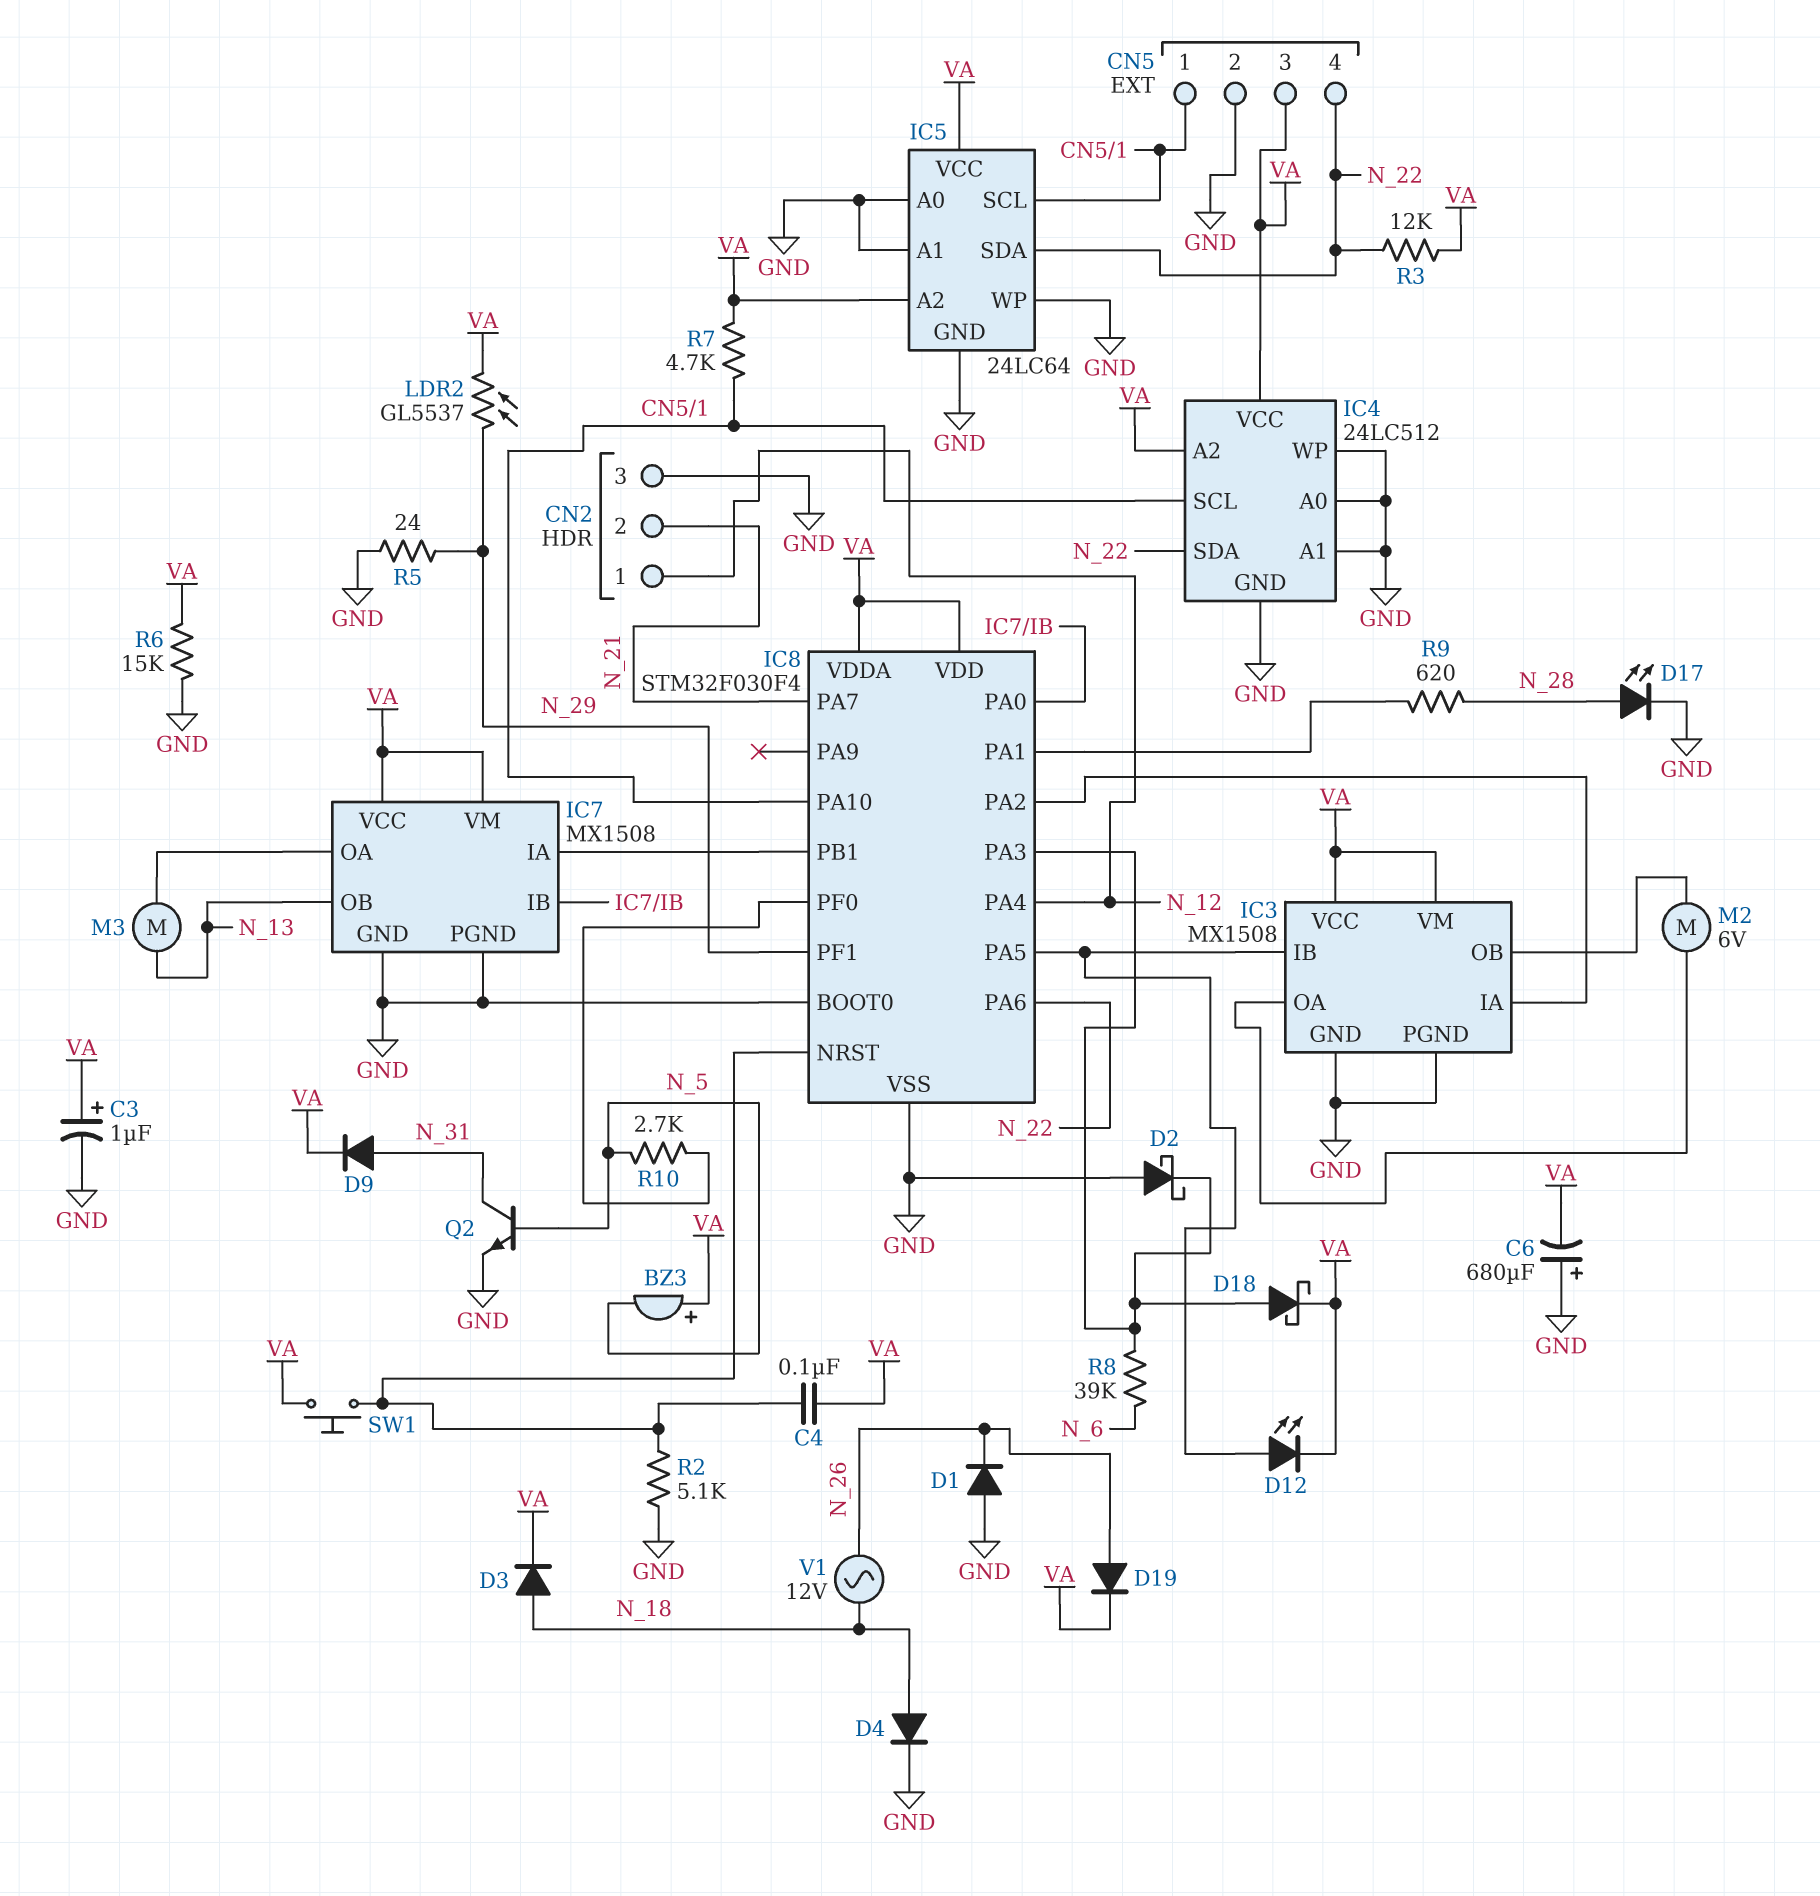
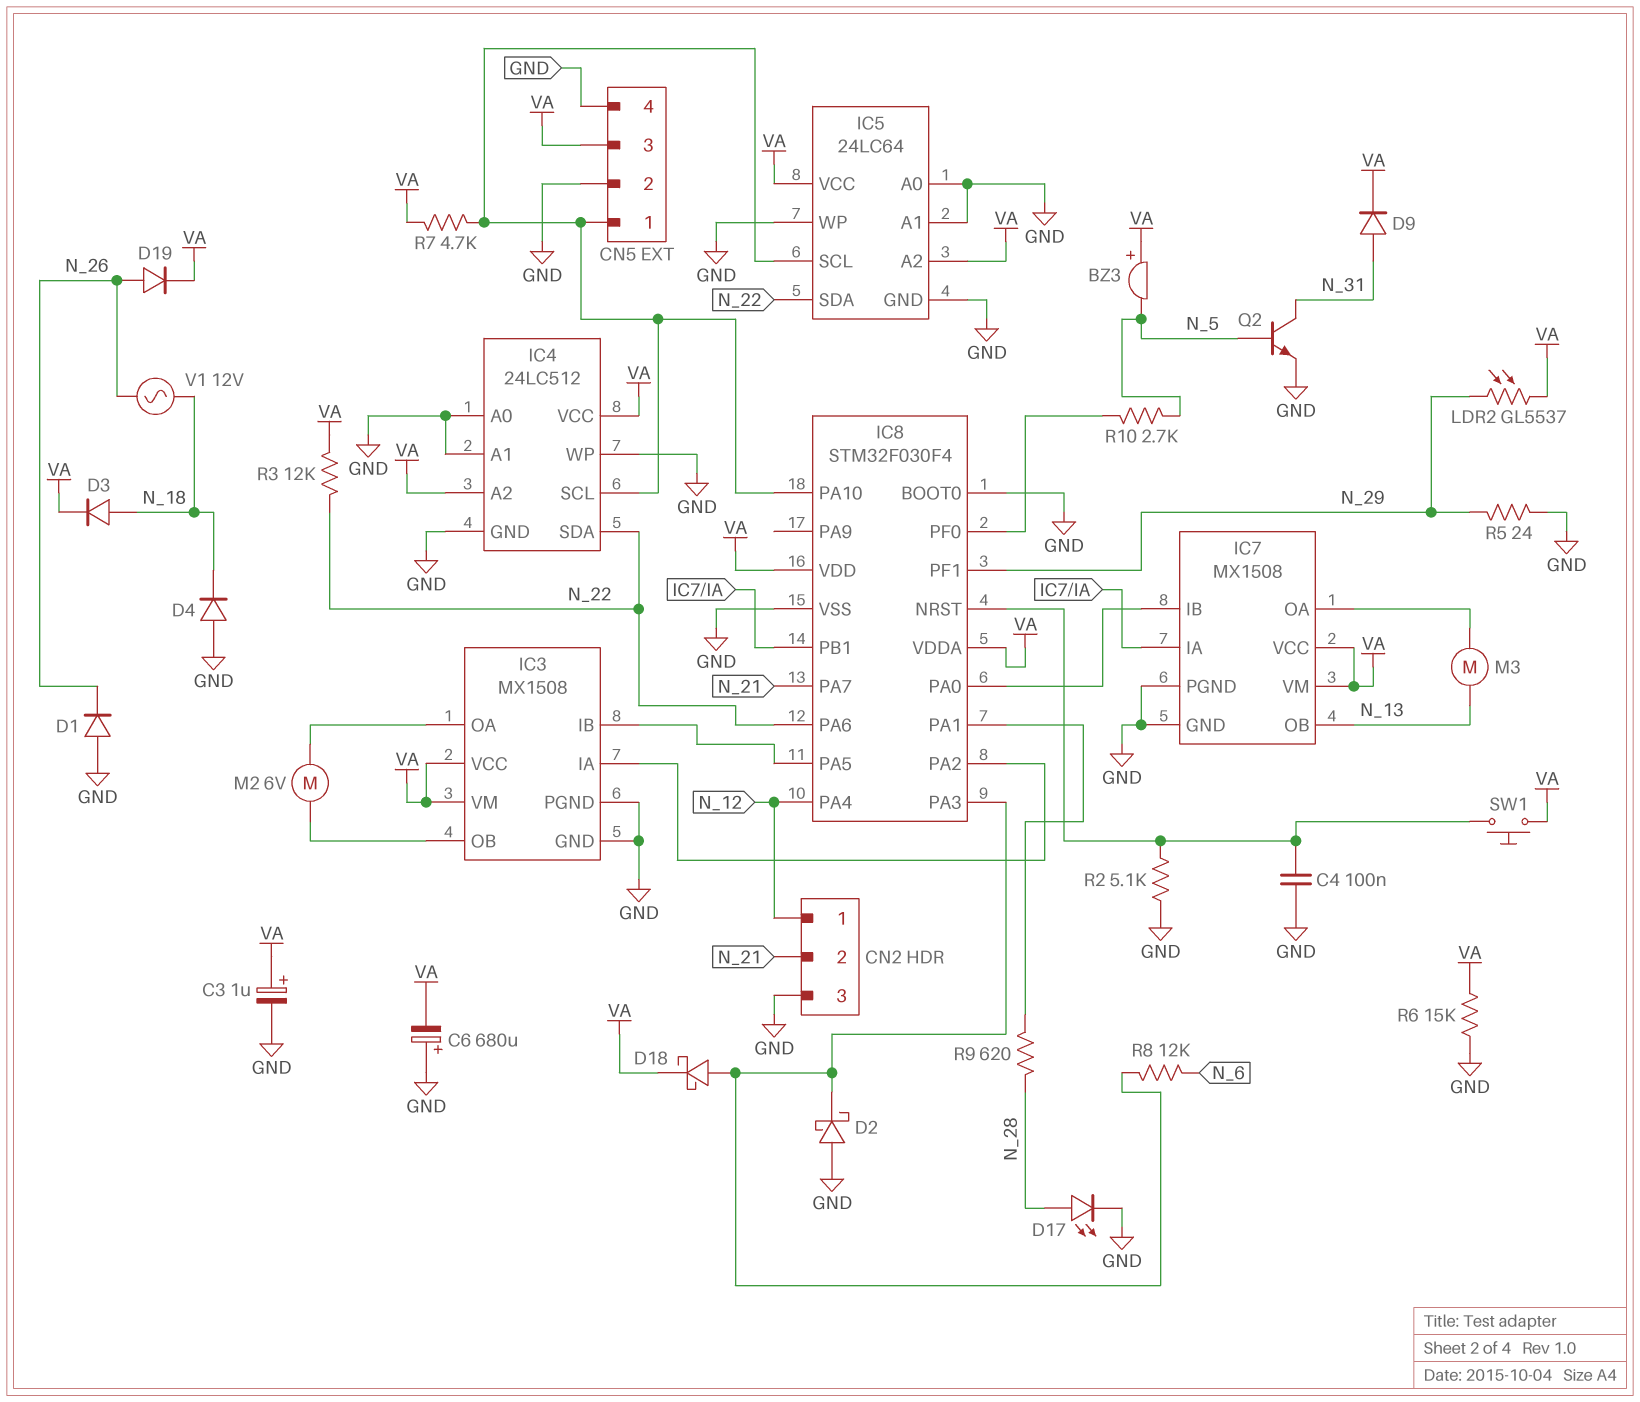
C4: 100nF (IC8/NRST, VA) -> 100nF (GND, IC8/NRST)
CN5 pin 4: N_22 -> GND
D4: diode (A N_18, K GND) -> diode (A GND, K N_18)
D12: LED (A IC3/IB, K VA) -> none
R8: 39k (IC8/PA3, N_6) -> 12k (IC8/PA3, N_6)

